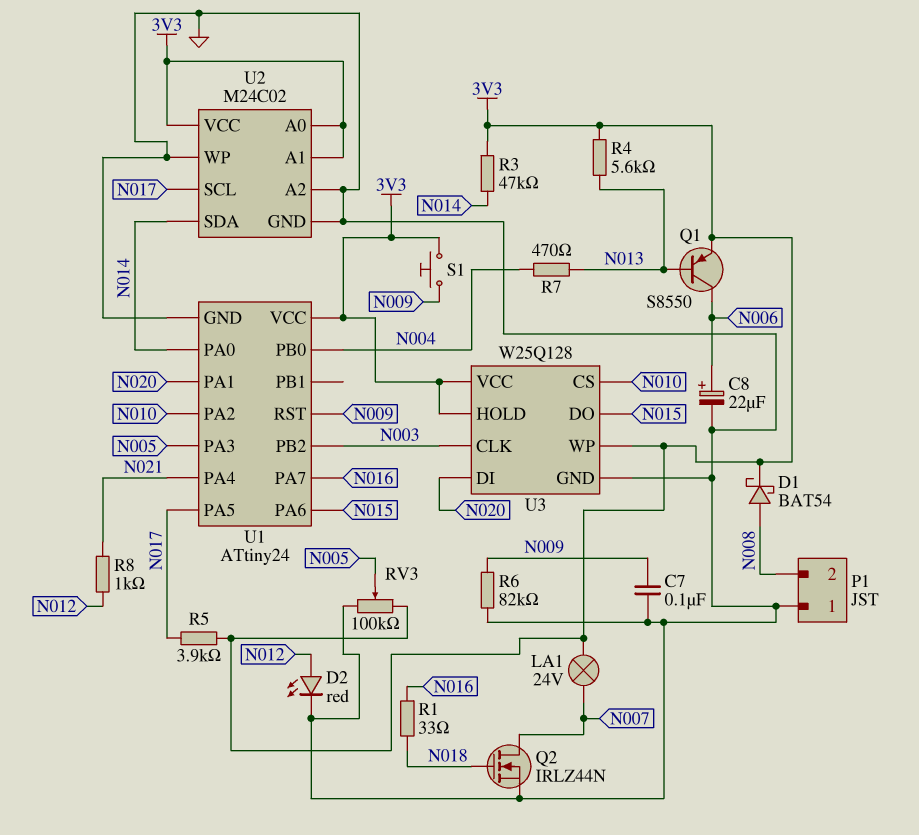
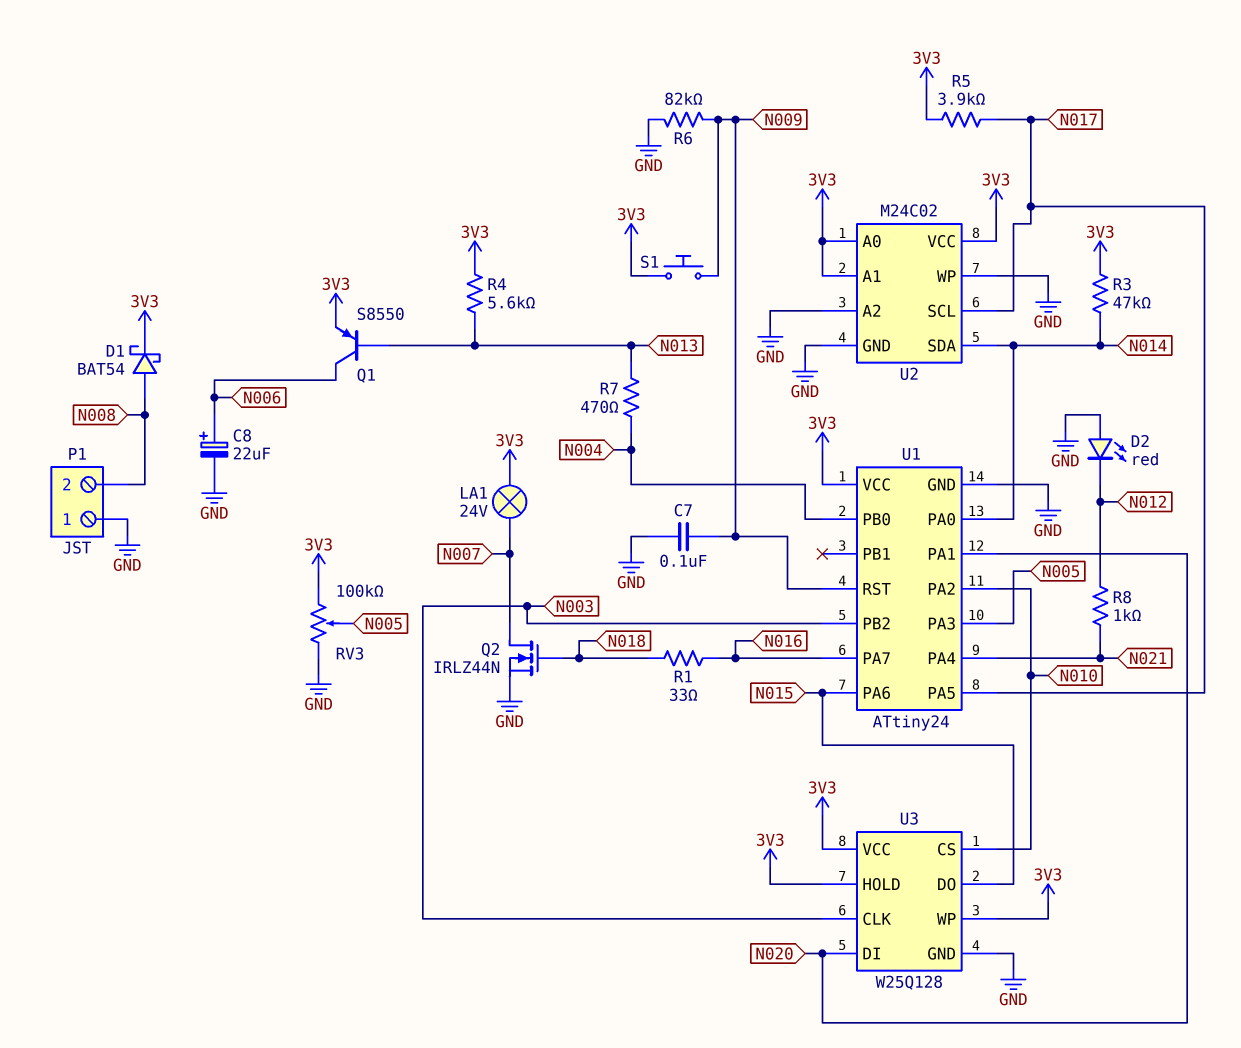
D2: LED red (A N012, K GND) -> LED red (A GND, K N012)

